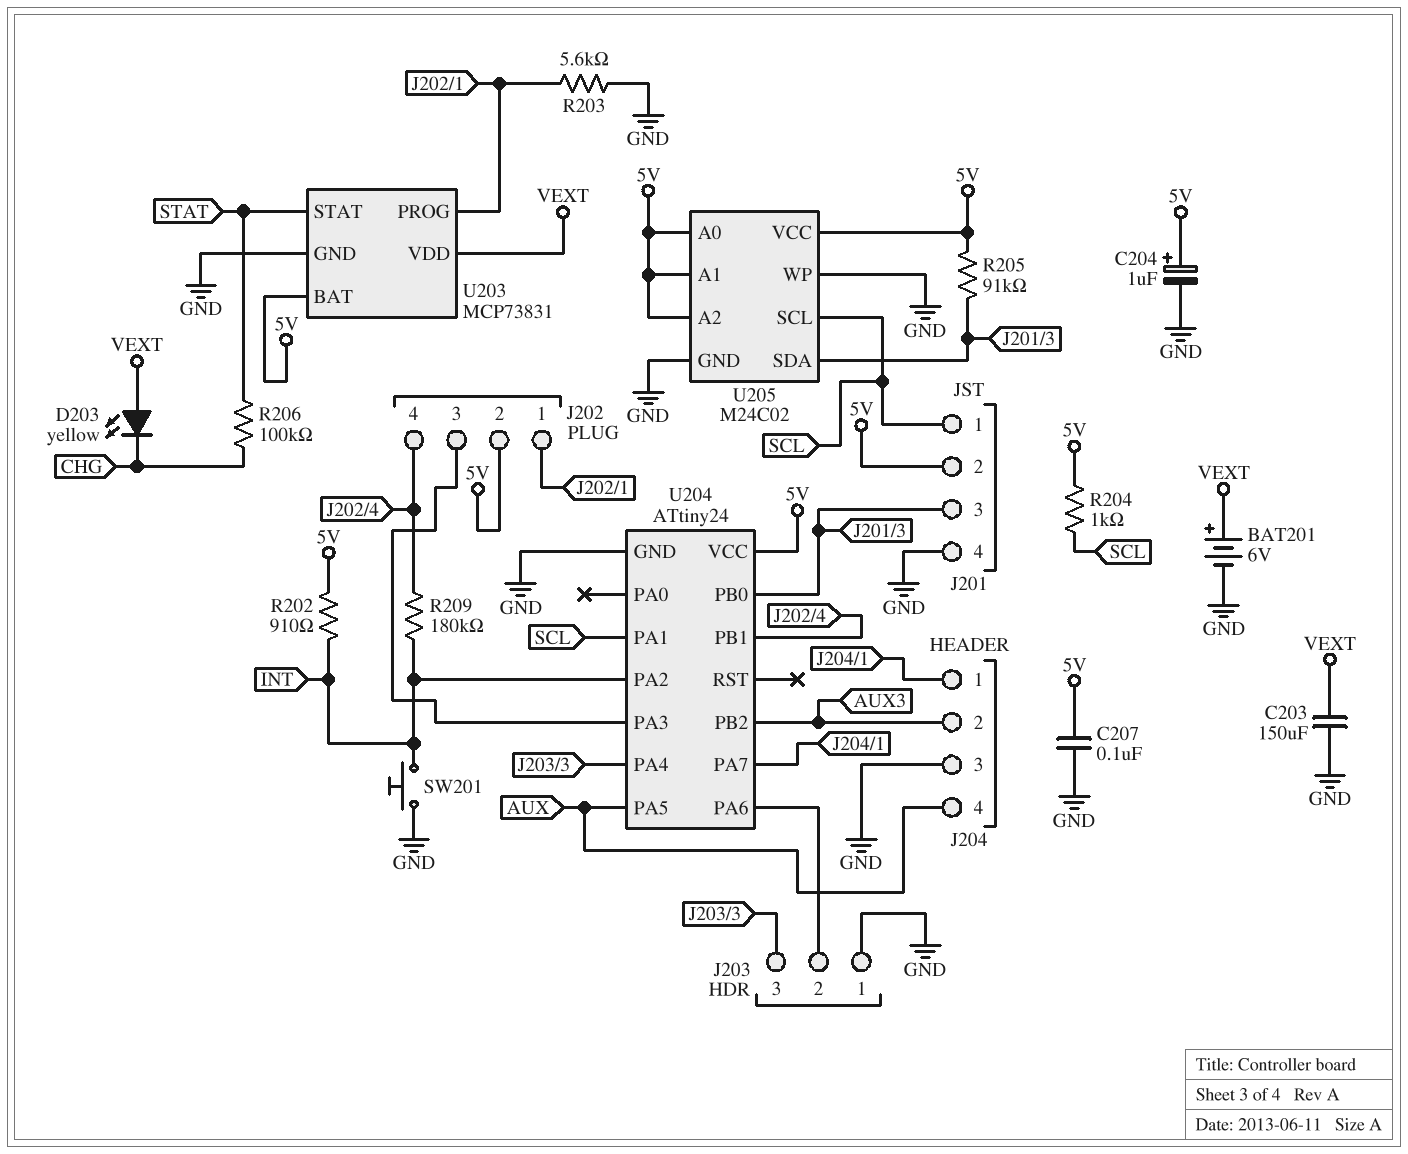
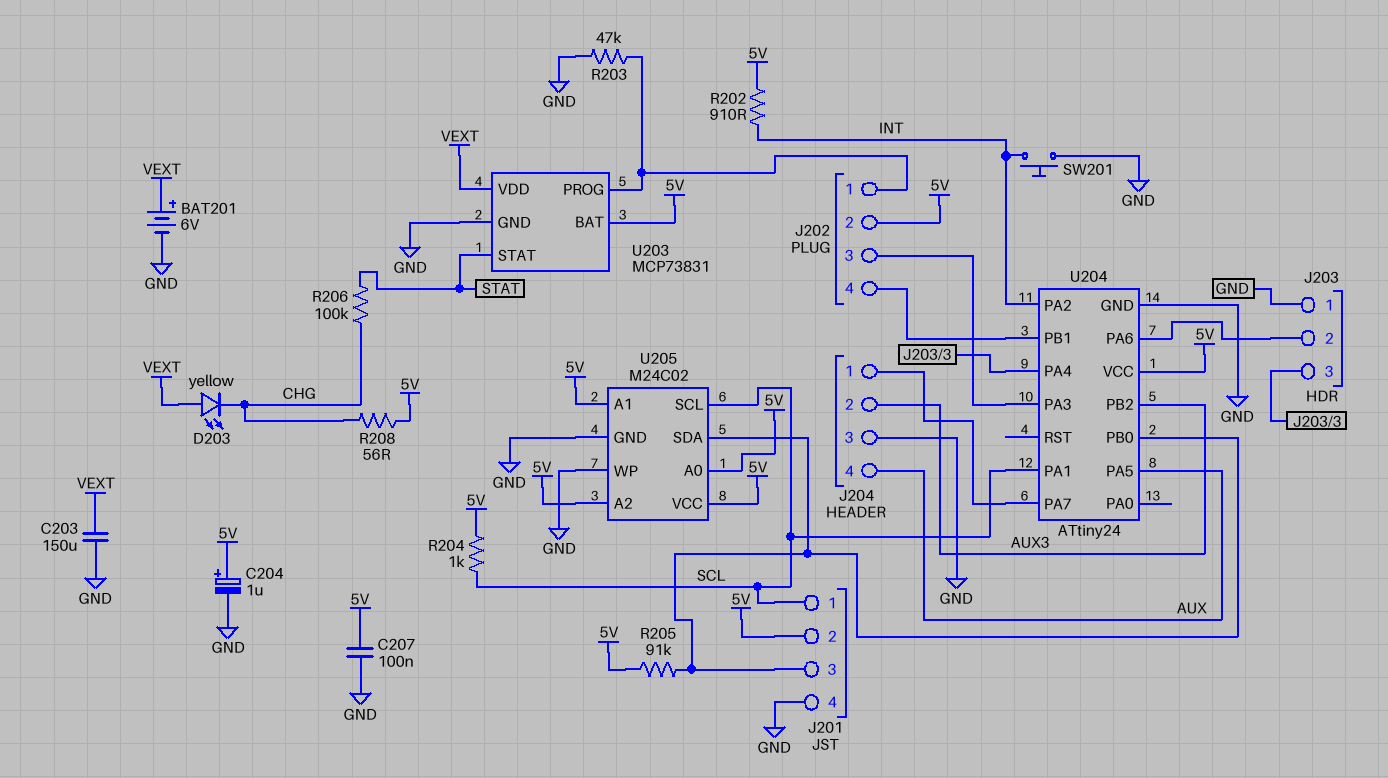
R203: 5.6k (GND, J202/1) -> 47k (GND, J202/1)
R208: none -> 56 (5V, CHG)
R209: 180k (INT, J202/4) -> none

